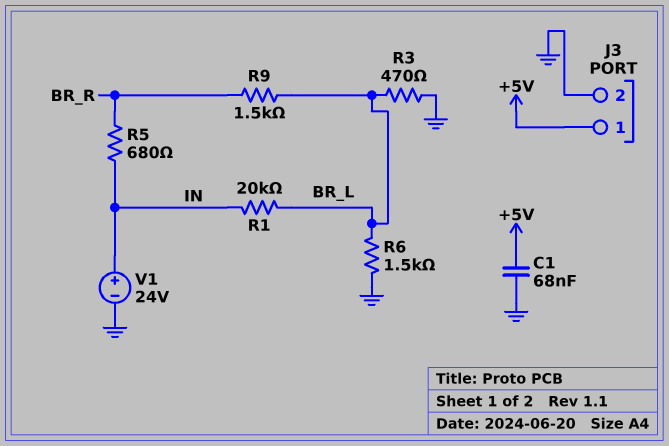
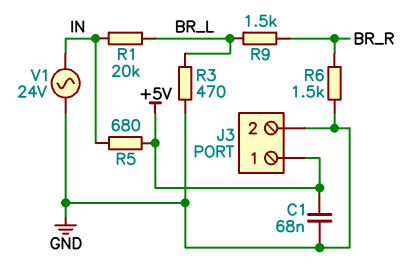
R5: 680 (BR_R, IN) -> 680 (+5V, IN)
R6: 1.5k (BR_L, GND) -> 1.5k (BR_R, GND)
V1: 24V (plus IN, minus GND) -> AC 24V (GND, IN)

